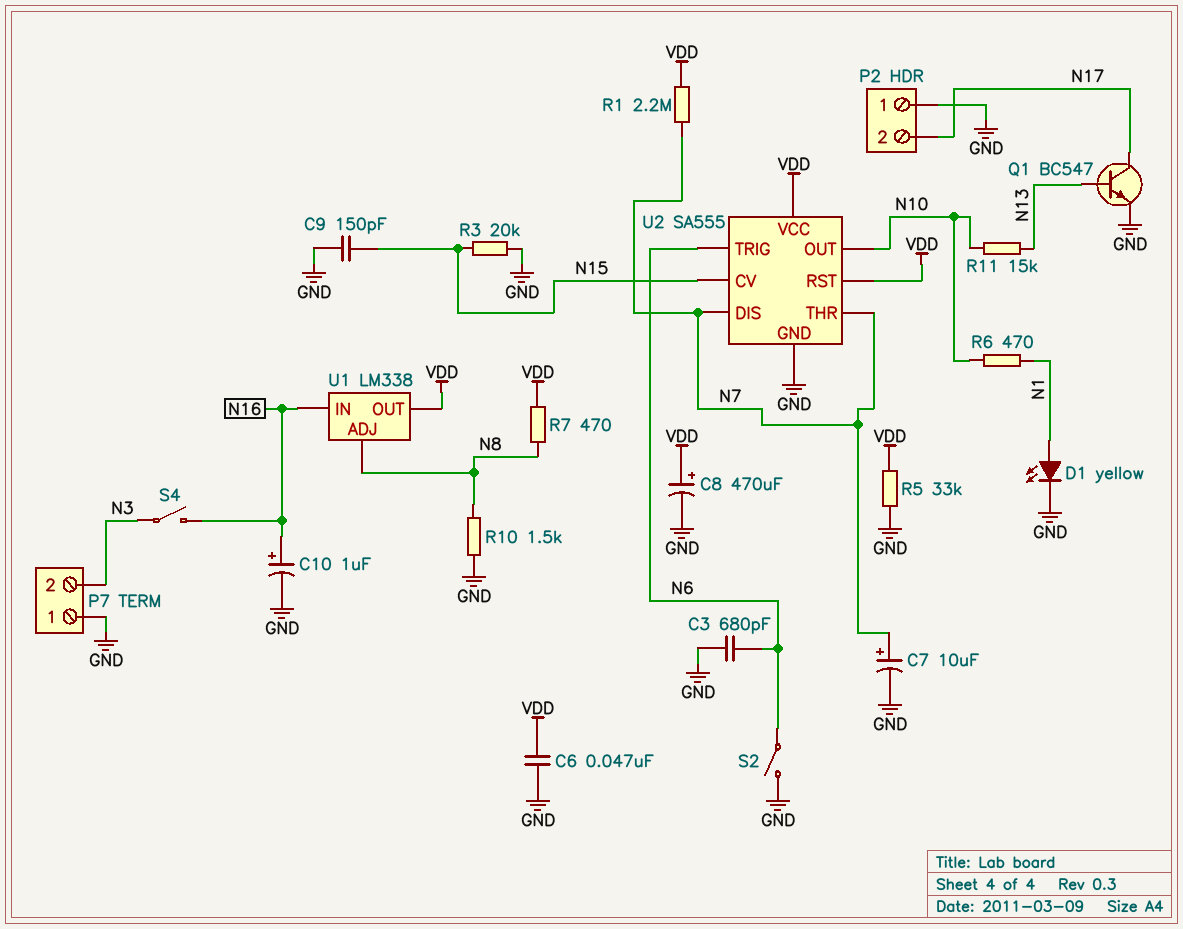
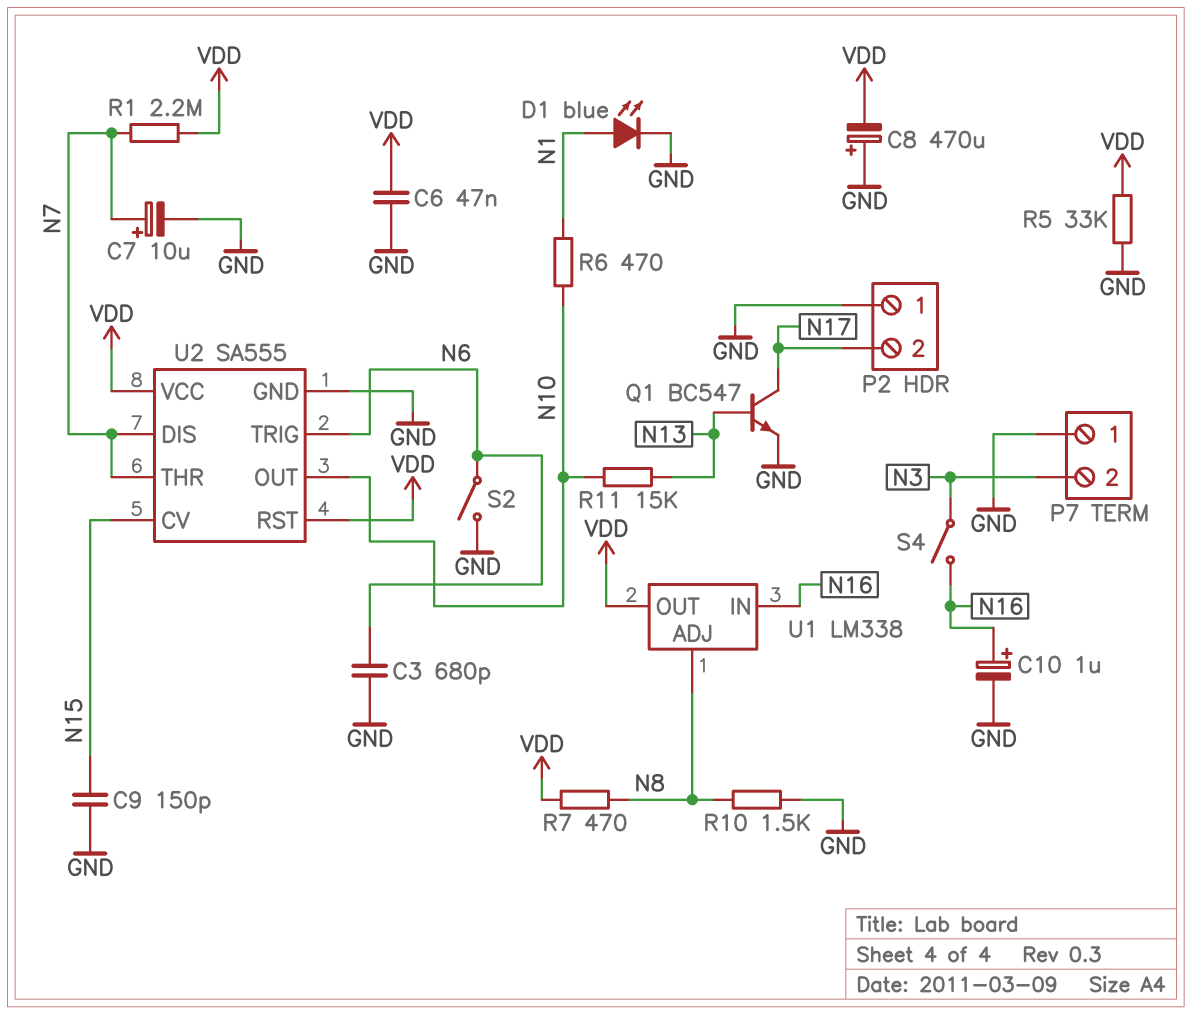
C8: 470uF (plus VDD, minus GND) -> 470uF (plus GND, minus VDD)
D1: LED yellow (A N1, K GND) -> LED blue (A N1, K GND)
R3: 20k (GND, N15) -> none

